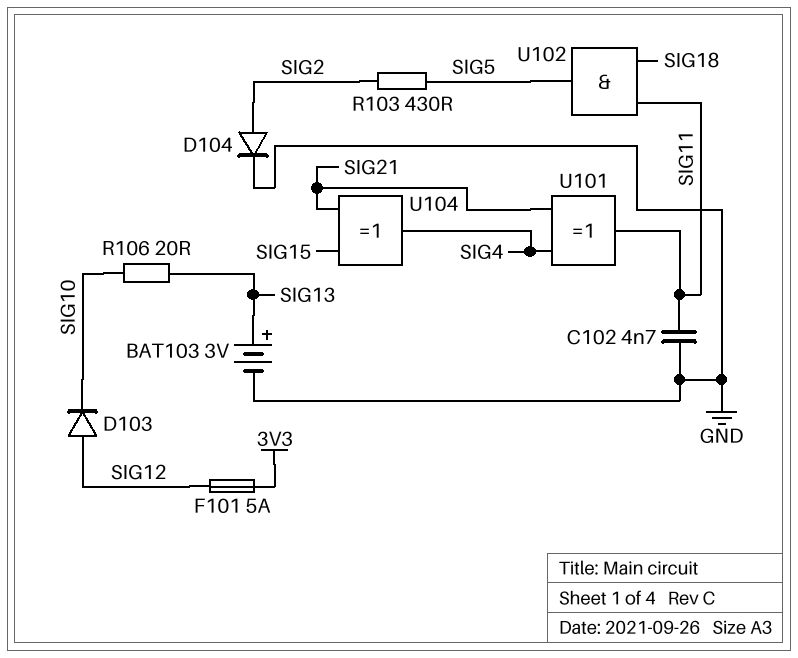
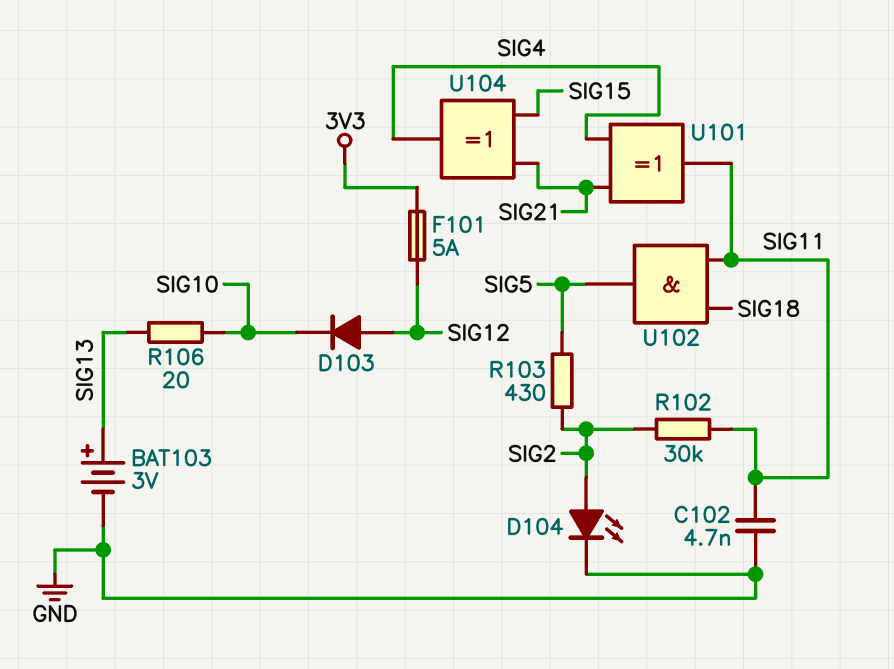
D104: diode (A SIG2, K GND) -> LED (A SIG2, K GND)
R102: none -> 30k (SIG2, SIG11)

